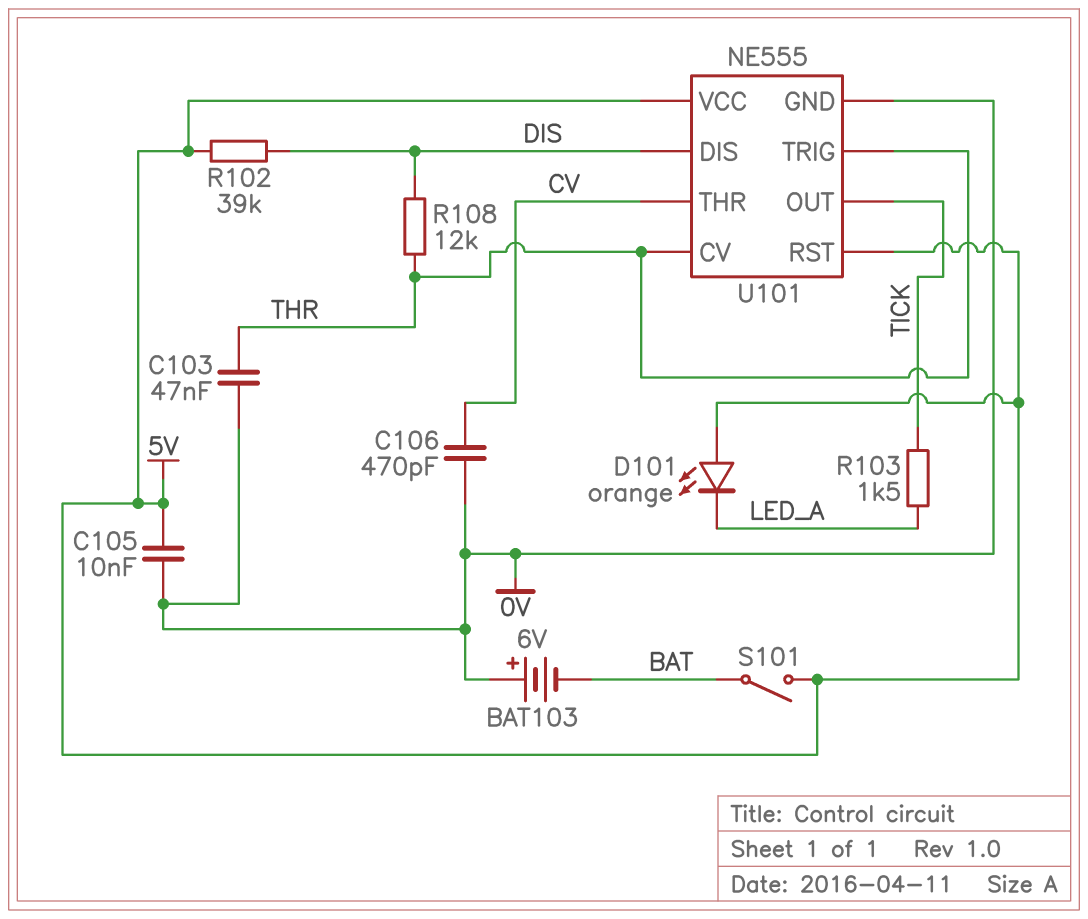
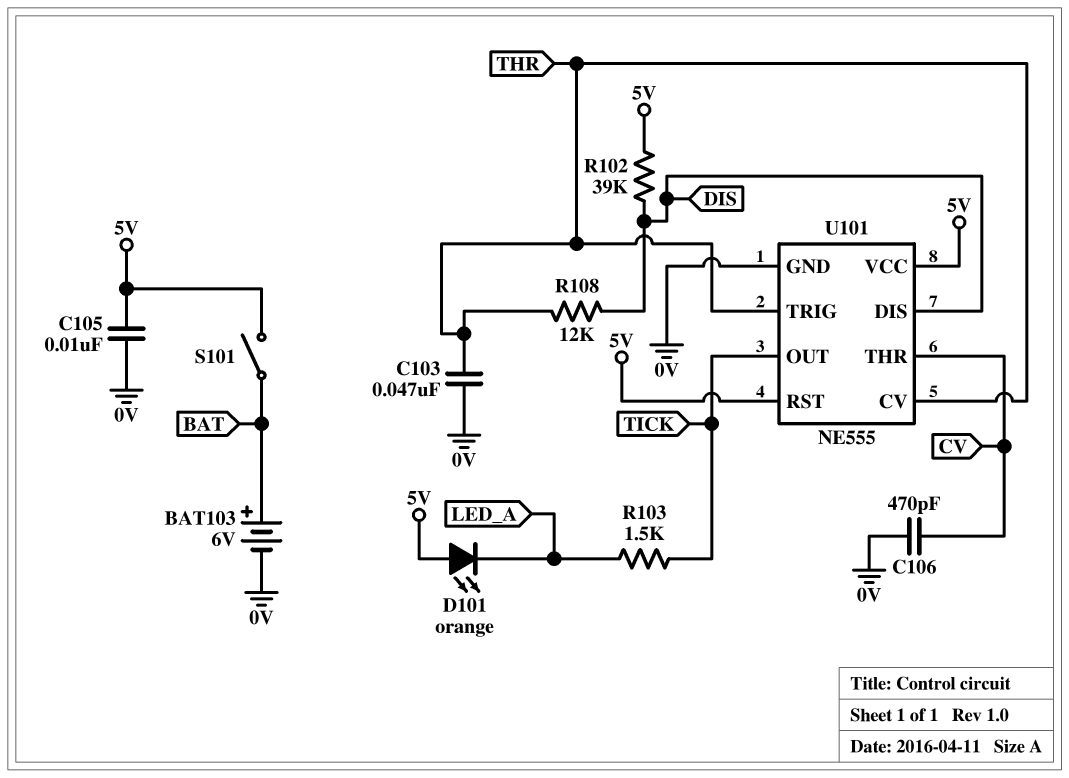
BAT103: 6V (plus 0V, minus BAT) -> 6V (plus BAT, minus 0V)

